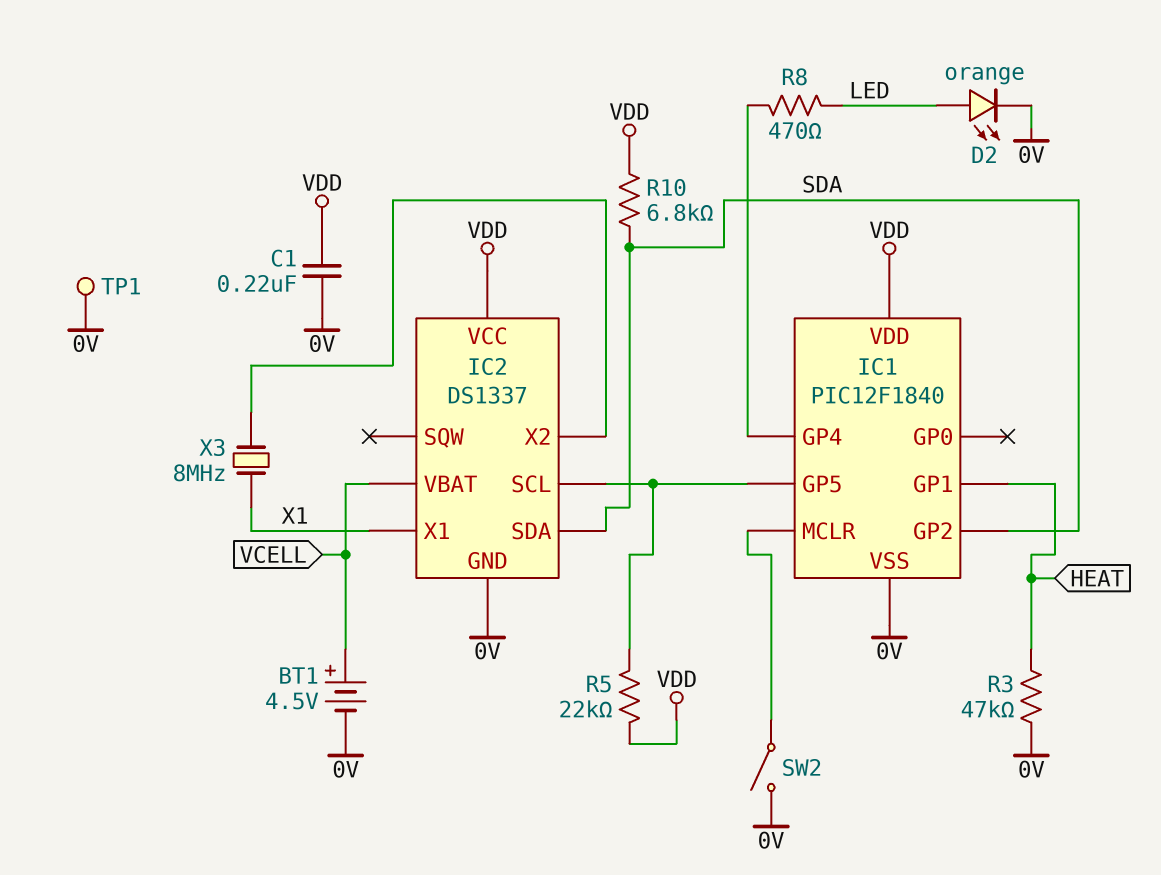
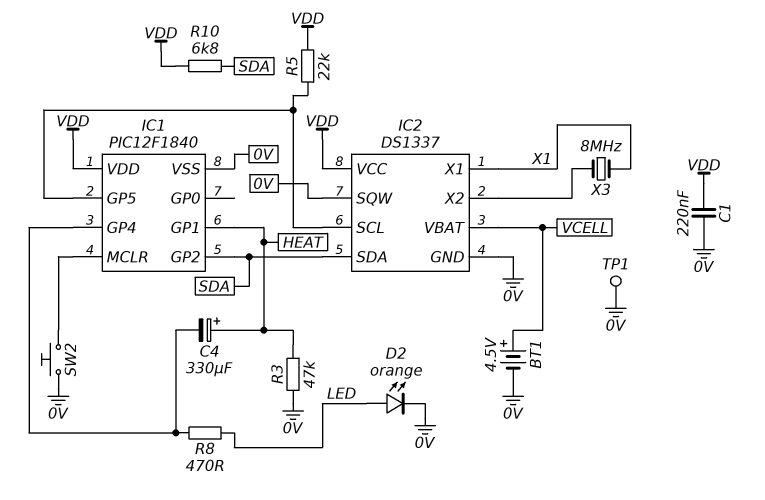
C4: none -> 330uF (plus HEAT, minus IC1/GP4)
IC2 pin SQW: none -> 0V
SW2: switch (0V, IC1/MCLR) -> button (0V, IC1/MCLR)

